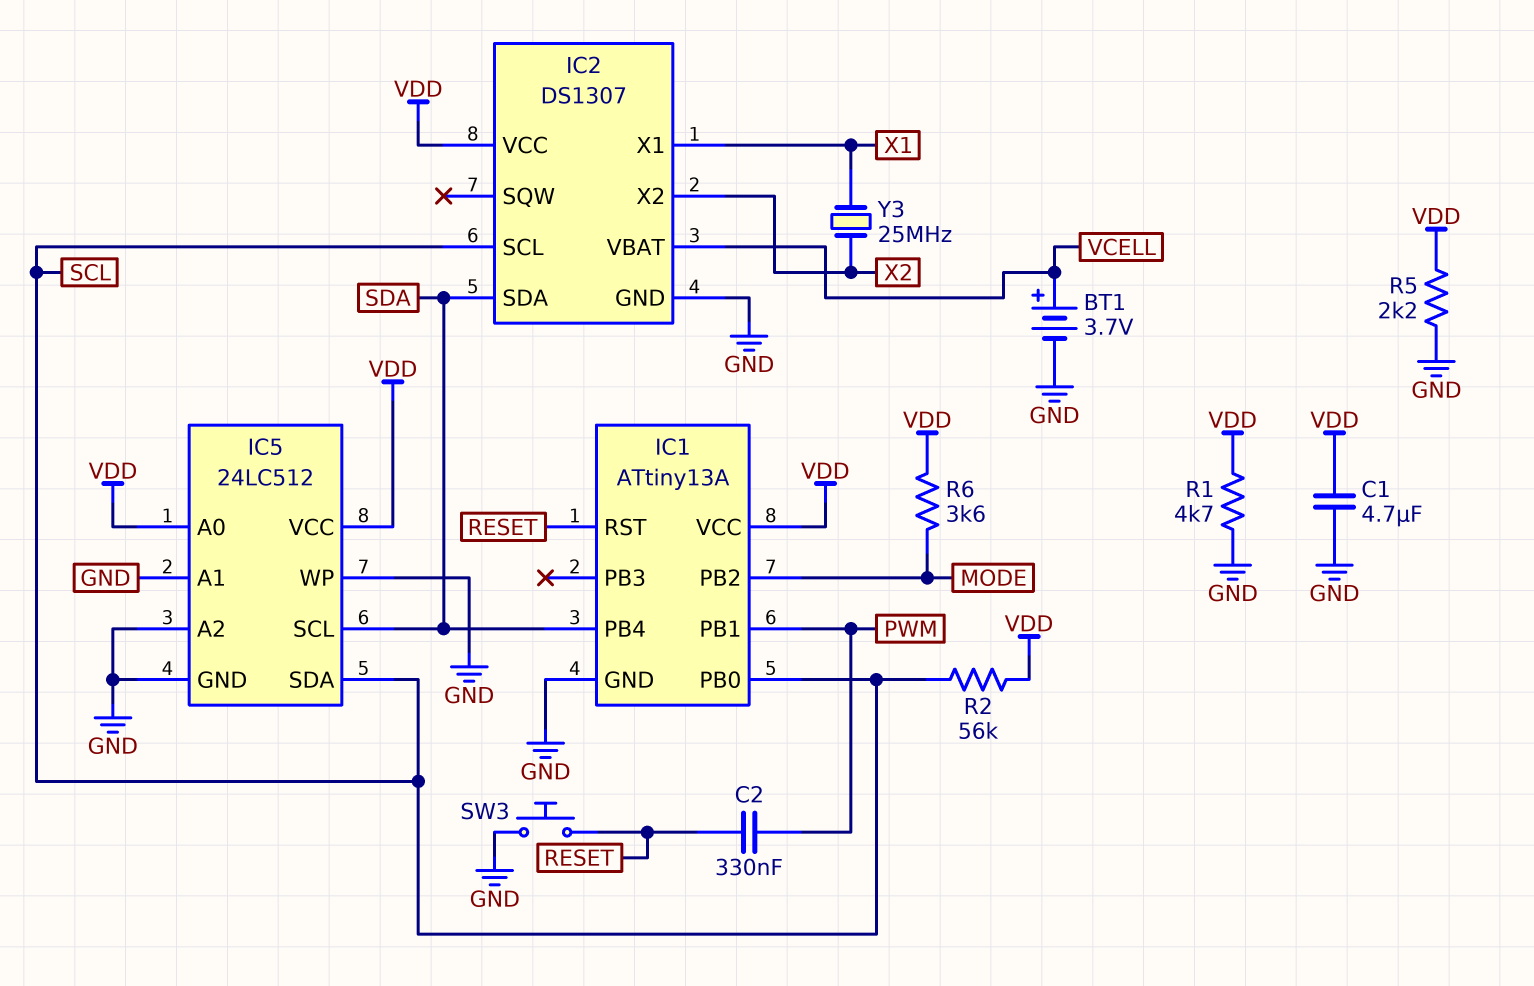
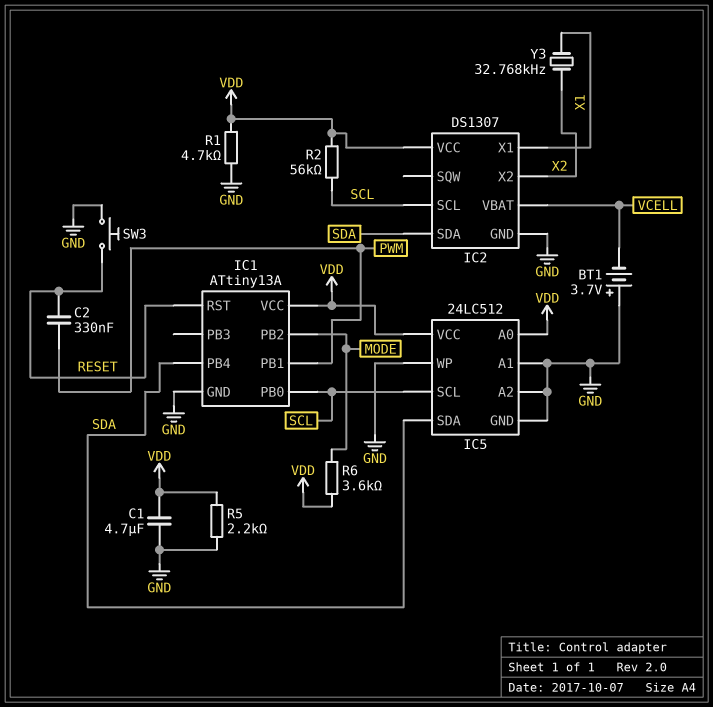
BT1: 3.7V (plus VCELL, minus GND) -> 3.7V (plus GND, minus VCELL)
IC5 pin SCL: SDA -> SCL
IC5 pin SDA: SCL -> SDA
Y3: 25MHz (X1, X2) -> 32.768kHz (X1, X2)

